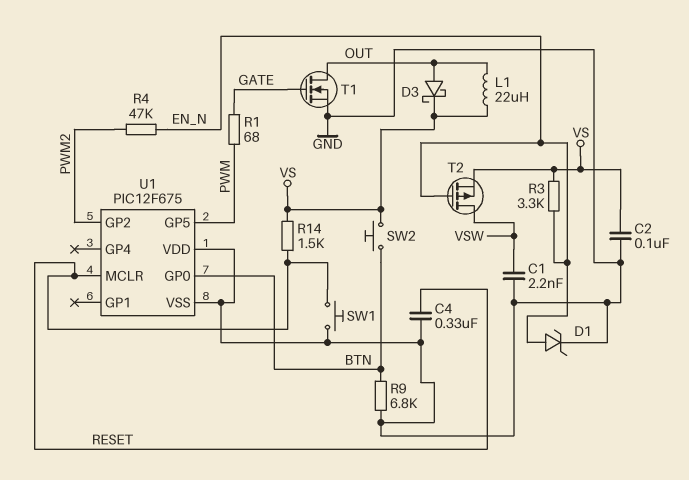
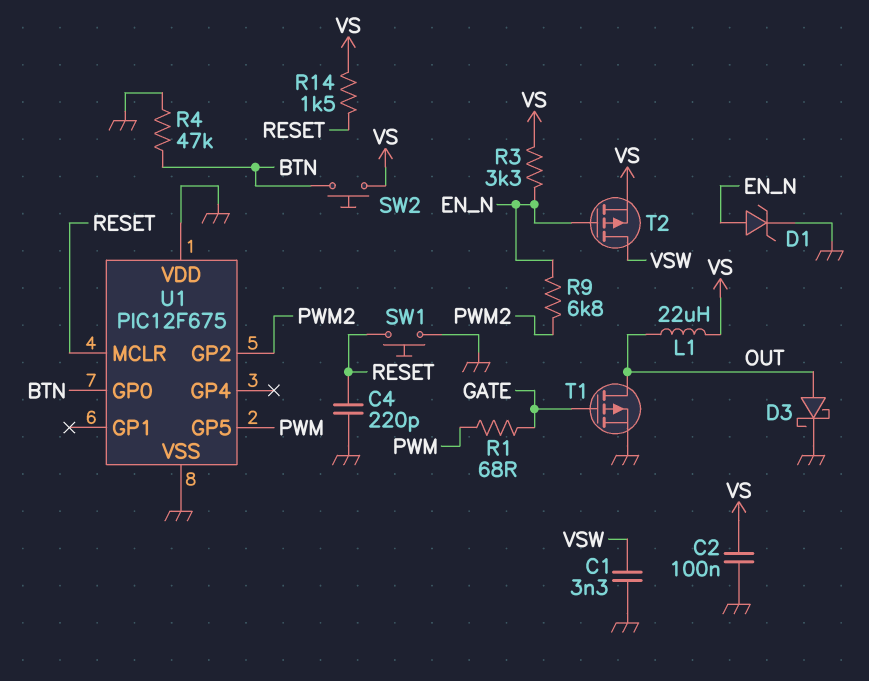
C1: 2.2nF (GND, VSW) -> 3.3nF (GND, VSW)
C4: 330nF (GND, RESET) -> 220pF (GND, RESET)
D3: schottky (A OUT, K VS) -> schottky (A OUT, K GND)
R4: 47k (EN_N, PWM2) -> 47k (BTN, GND)
R9: 6.8k (BTN, GND) -> 6.8k (EN_N, PWM2)
T1: NMOS (G GATE, D OUT, S GND) -> PMOS (G GATE, D OUT, S GND)

